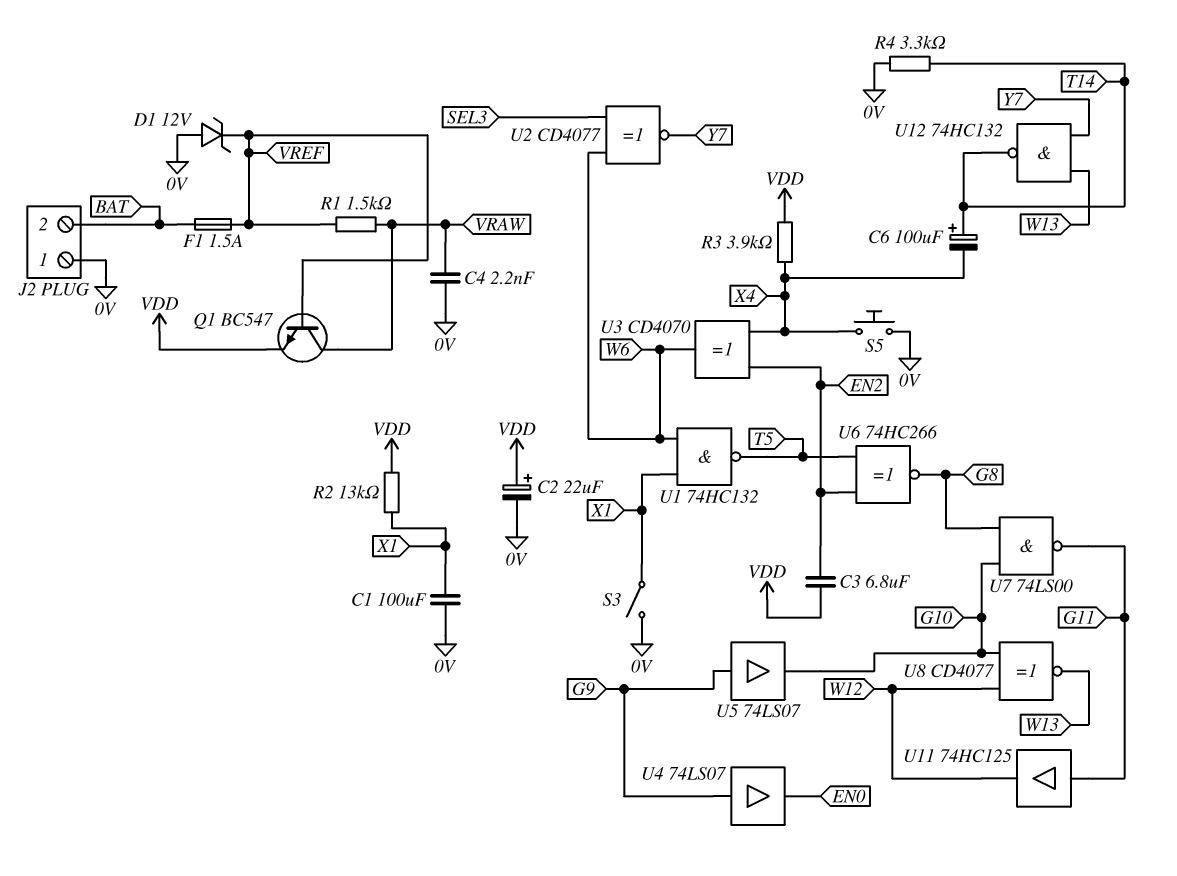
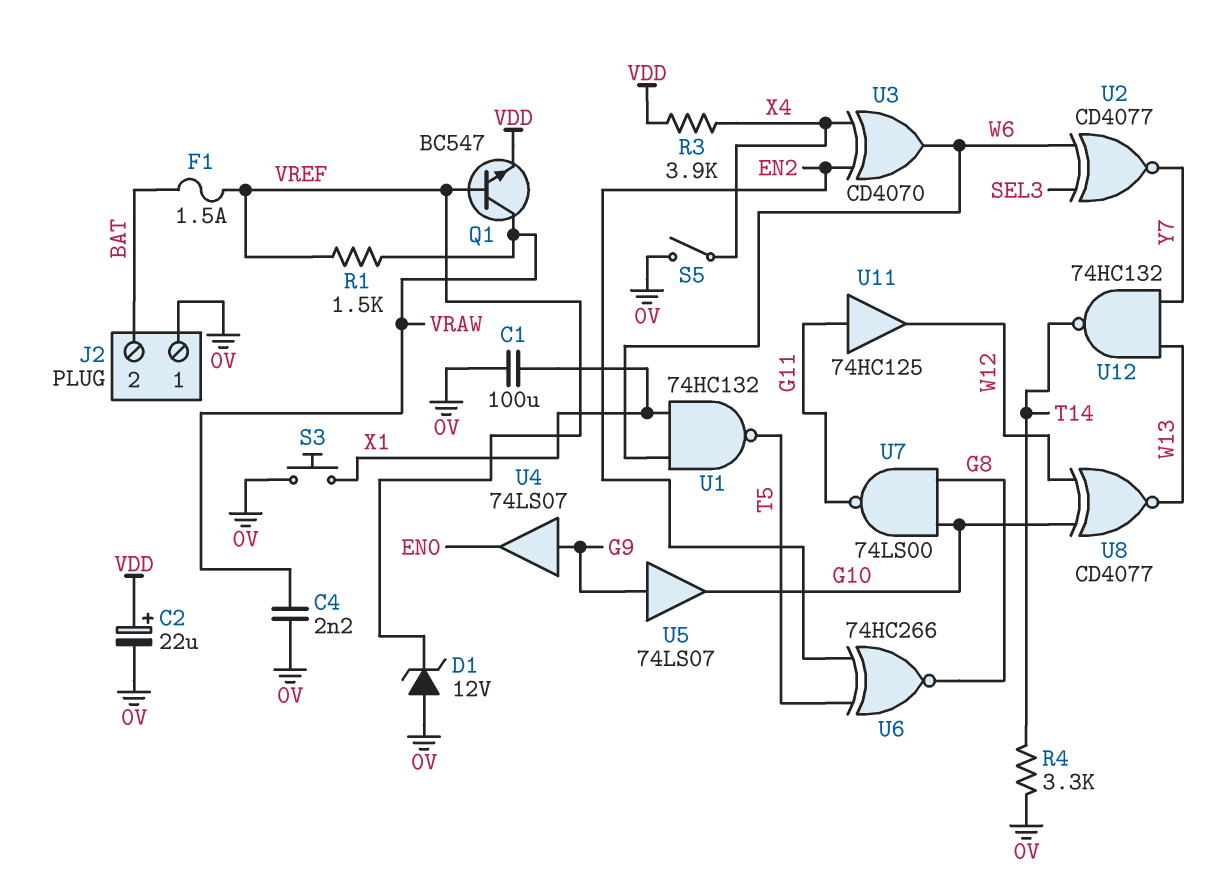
C3: 6.8uF (EN2, VDD) -> none
C6: 100uF (plus T14, minus X4) -> none
R2: 13k (VDD, X1) -> none
S3: switch (0V, X1) -> button (0V, X1)
S5: button (0V, X4) -> switch (0V, X4)

